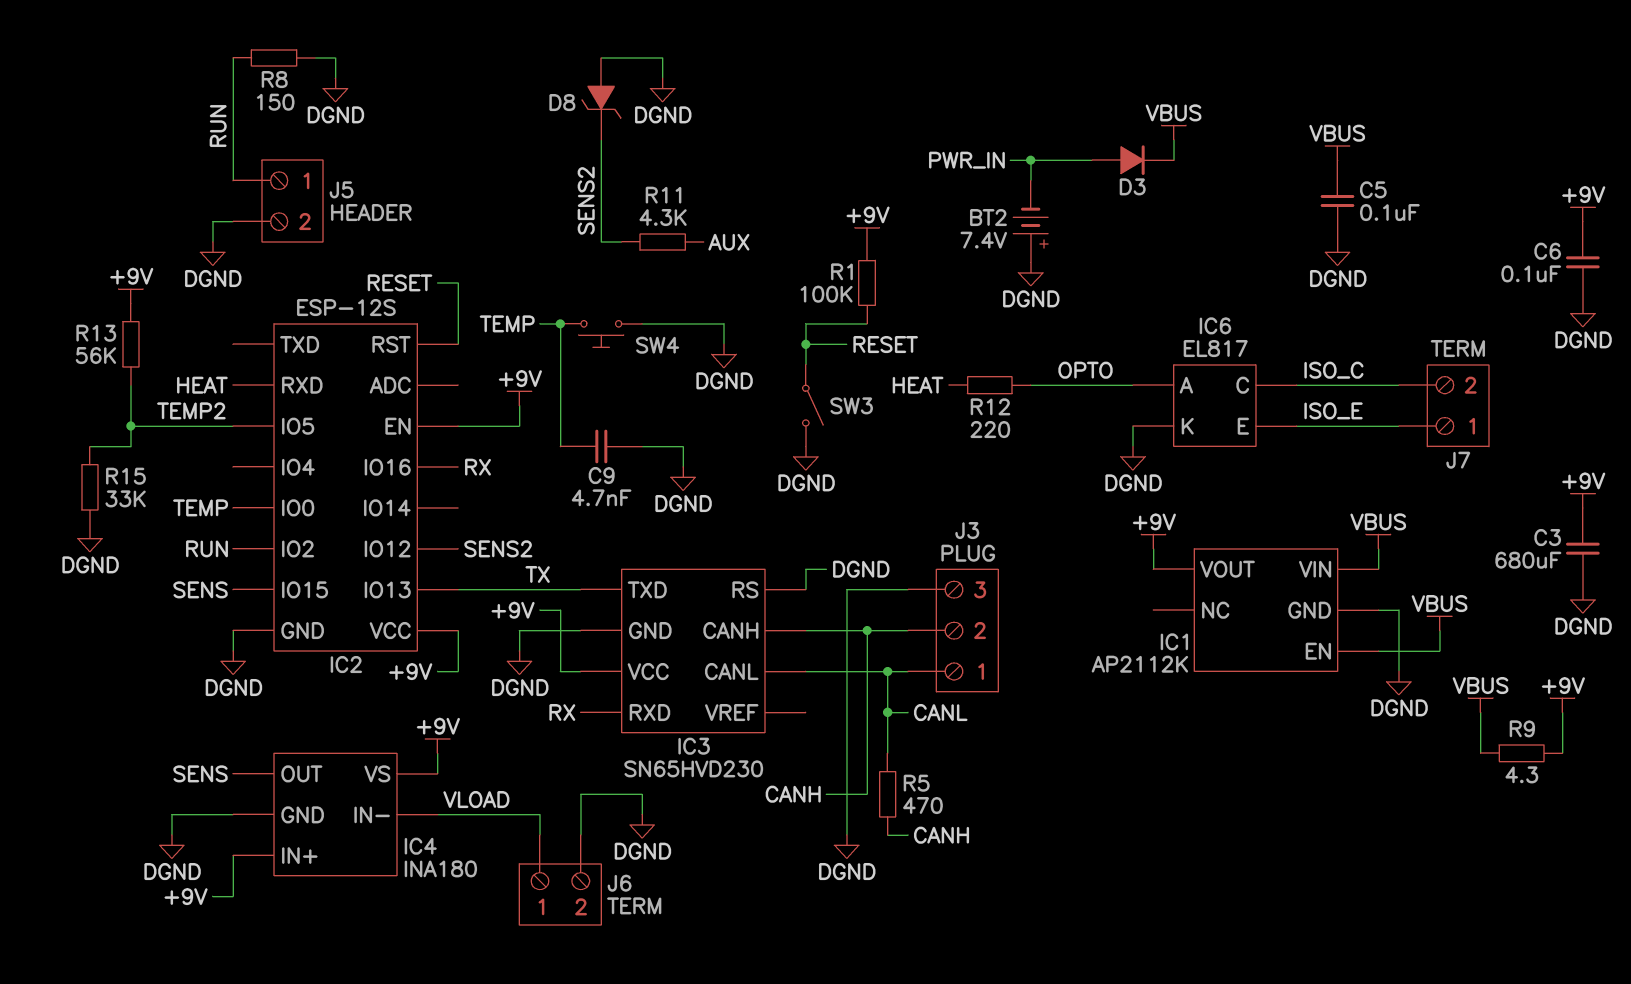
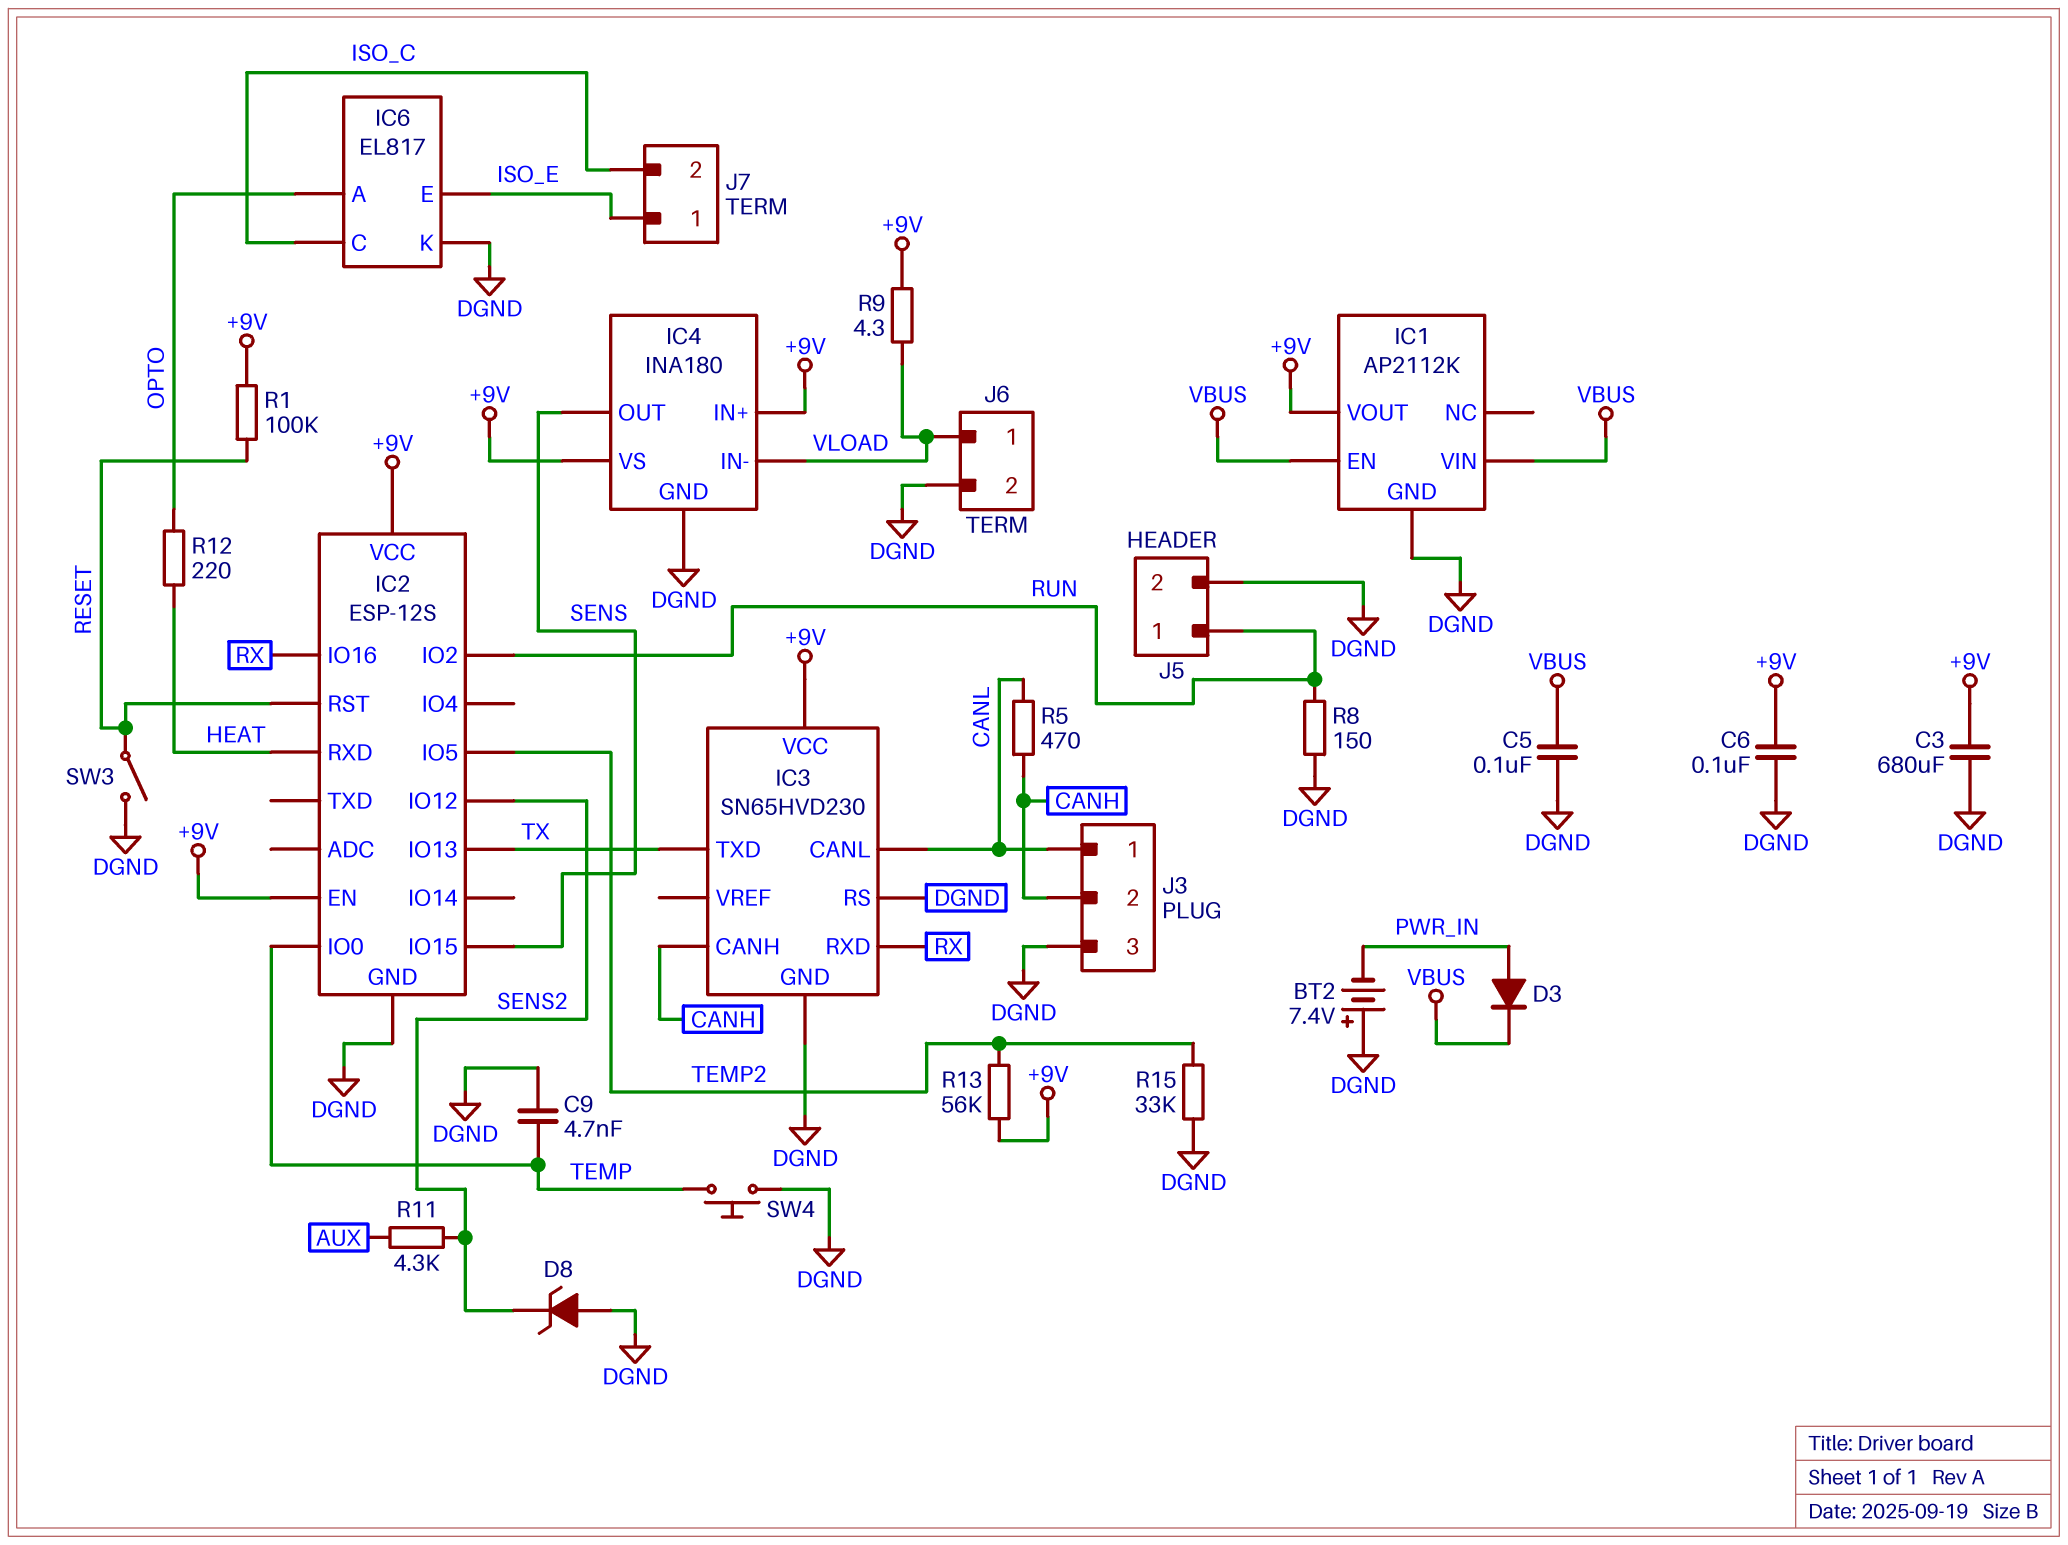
R9: 4.3 (+9V, VBUS) -> 4.3 (+9V, VLOAD)

